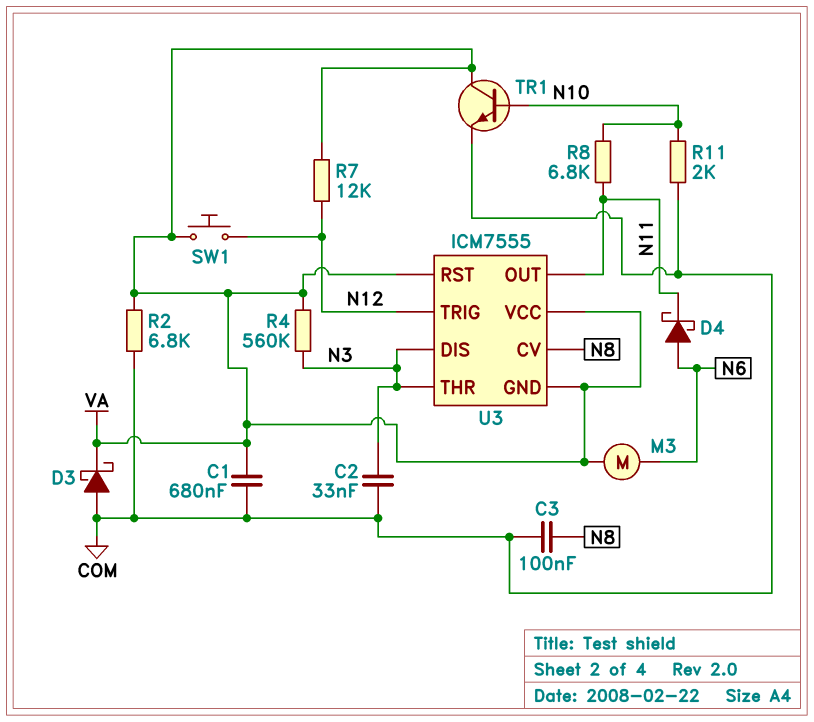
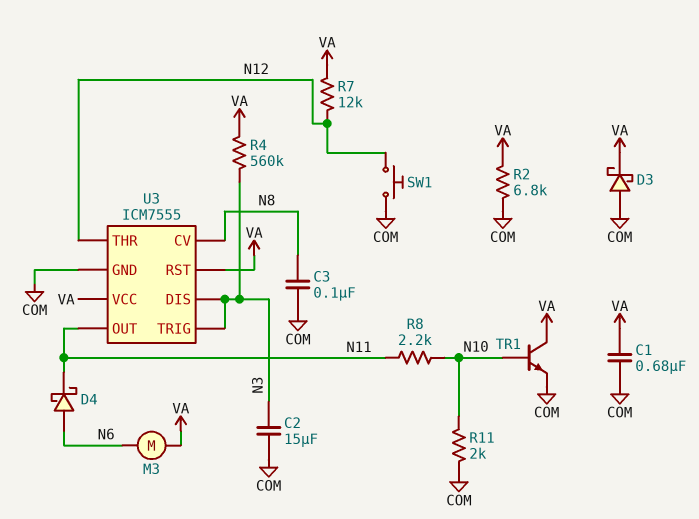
C2: 33nF (COM, N3) -> 15uF (COM, N3)
R8: 6.8k (N10, N11) -> 2.2k (N10, N11)
SW1: button (N12, VA) -> button (COM, N12)
U3 pin GND: VA -> COM
U3 pin THR: N3 -> N12
U3 pin TRIG: N12 -> N3

